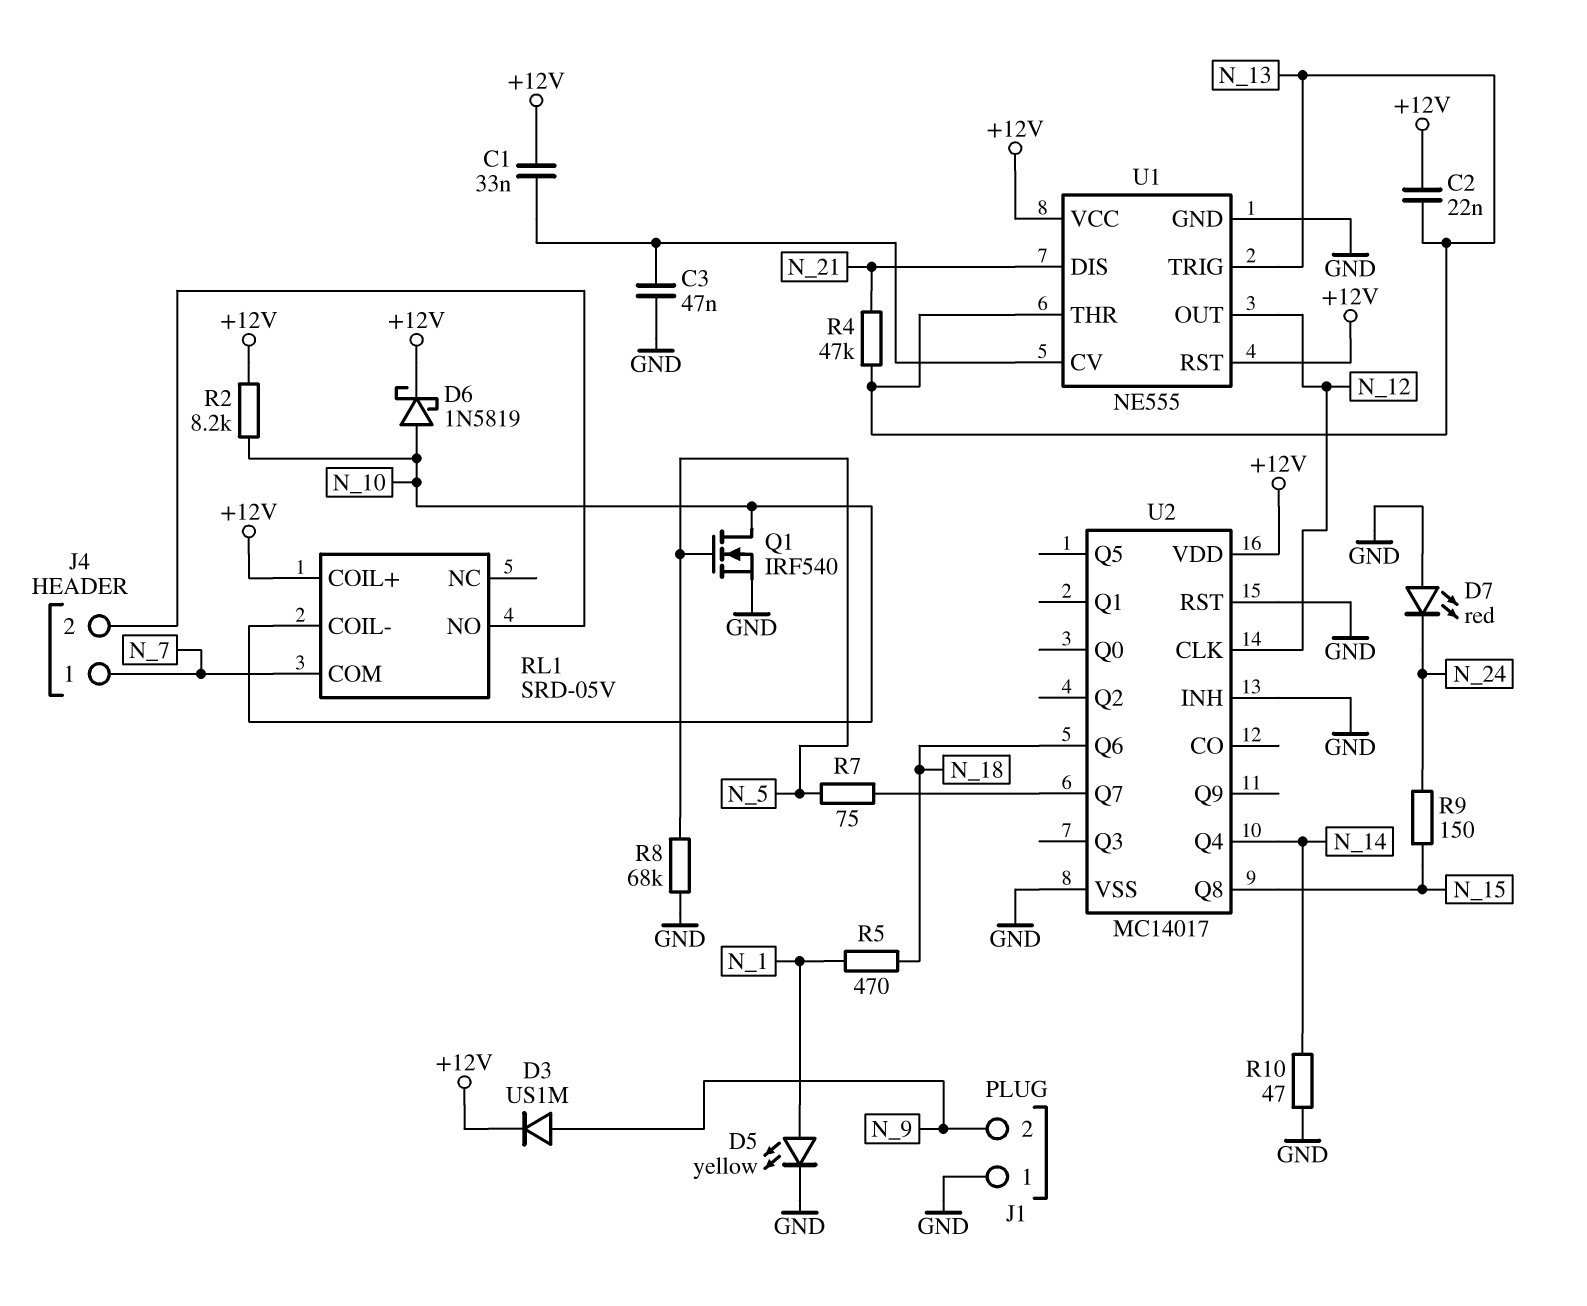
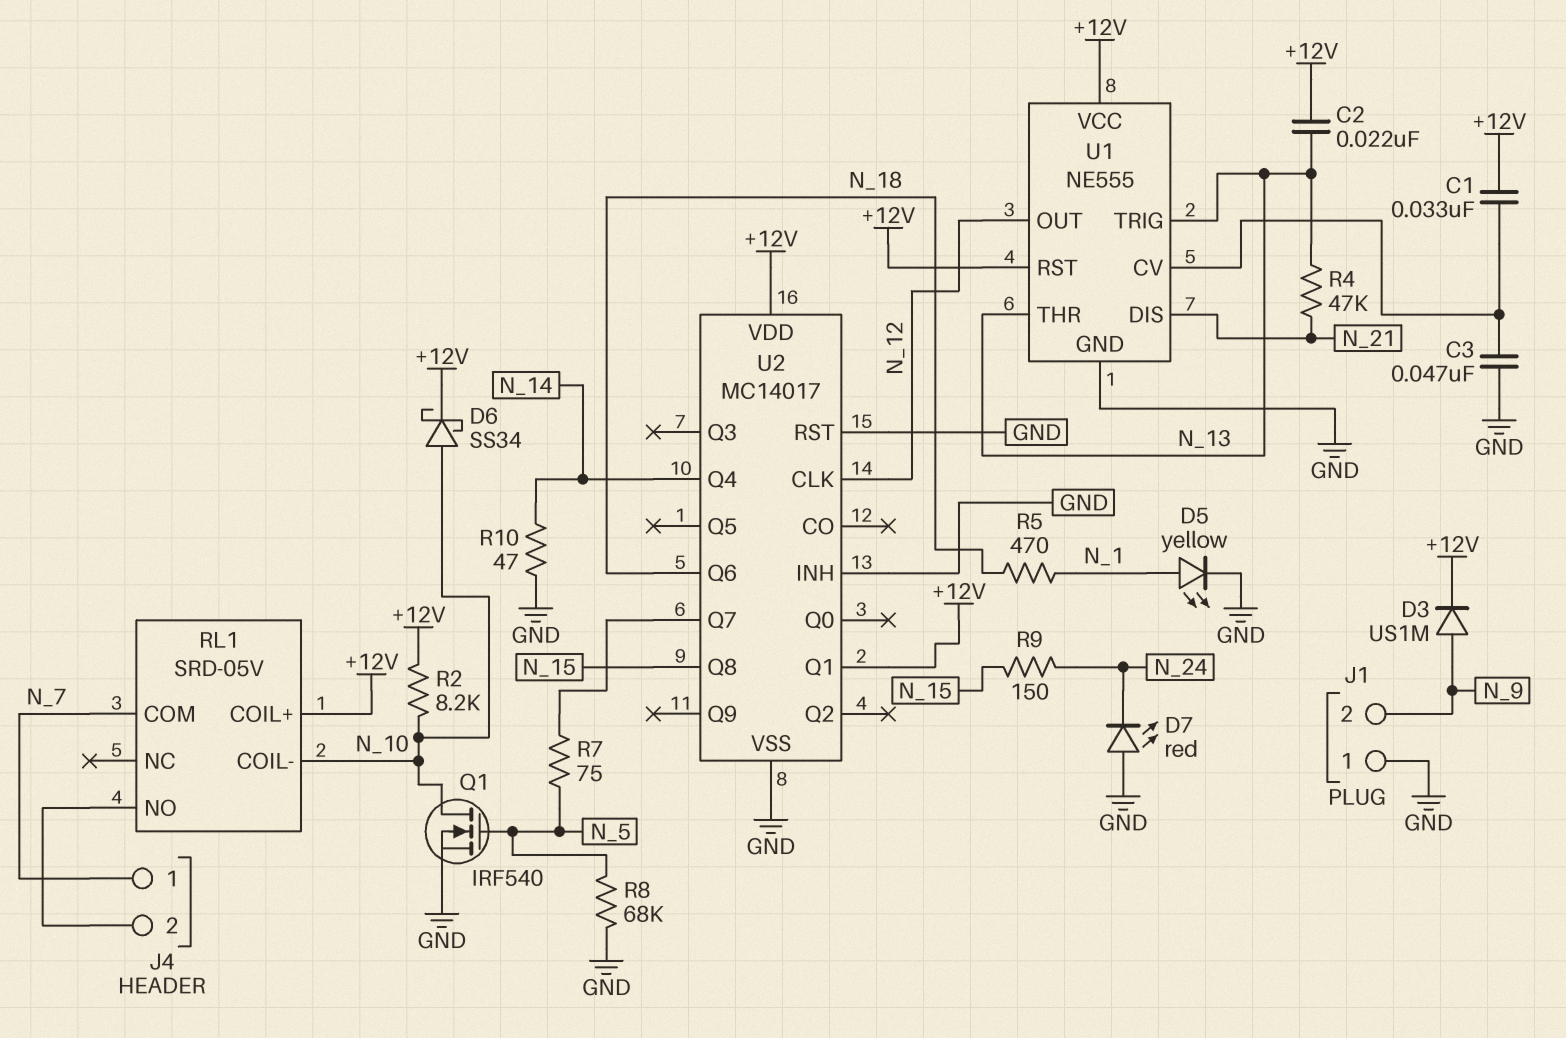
D6: schottky 1N5819 (A N_10, K +12V) -> schottky SS34 (A N_10, K +12V)
U2 pin Q1: none -> +12V

